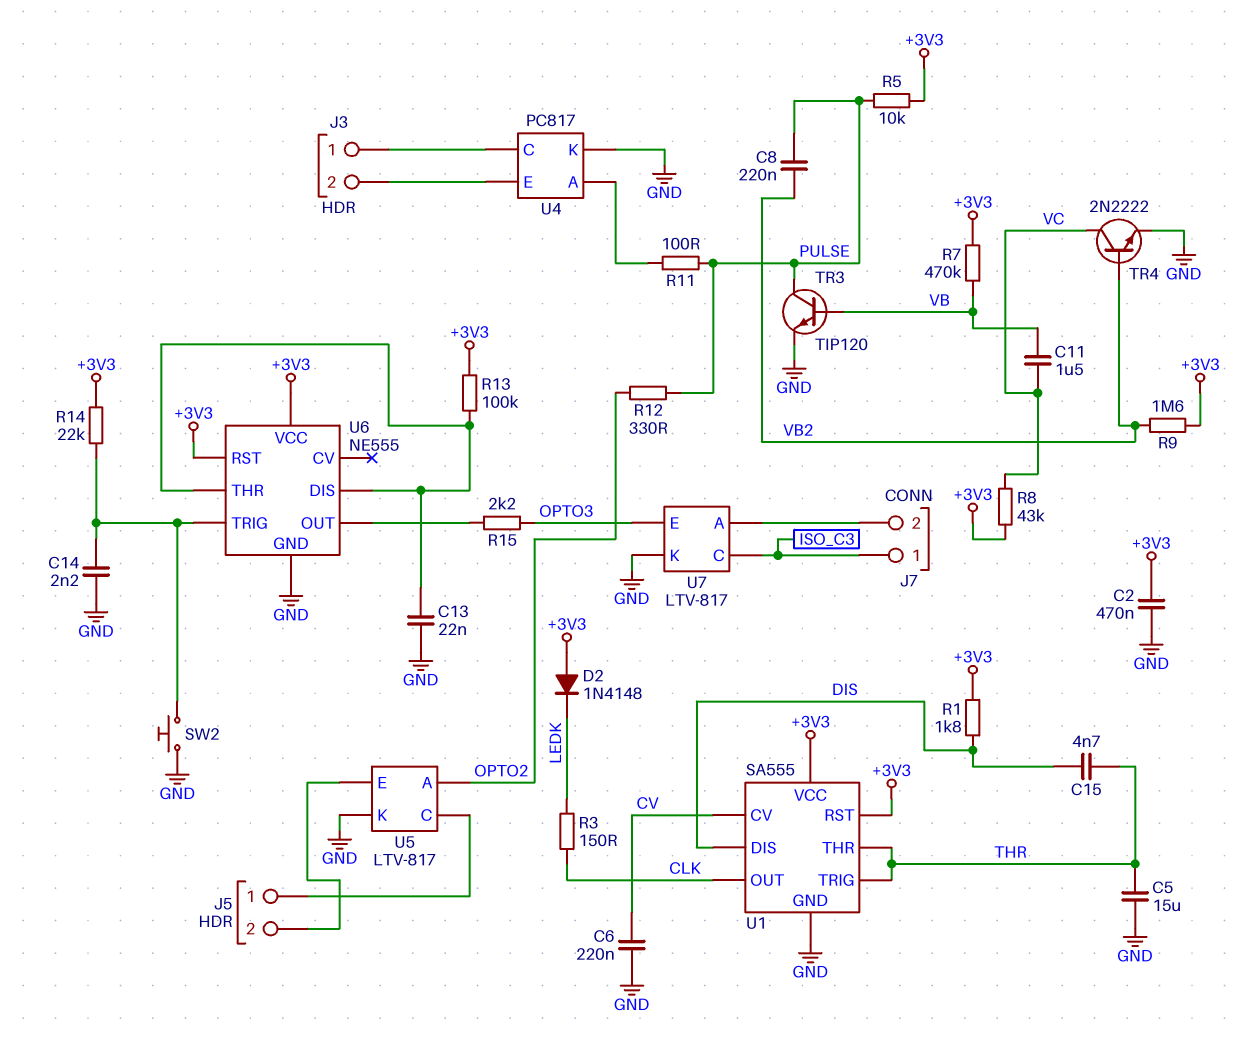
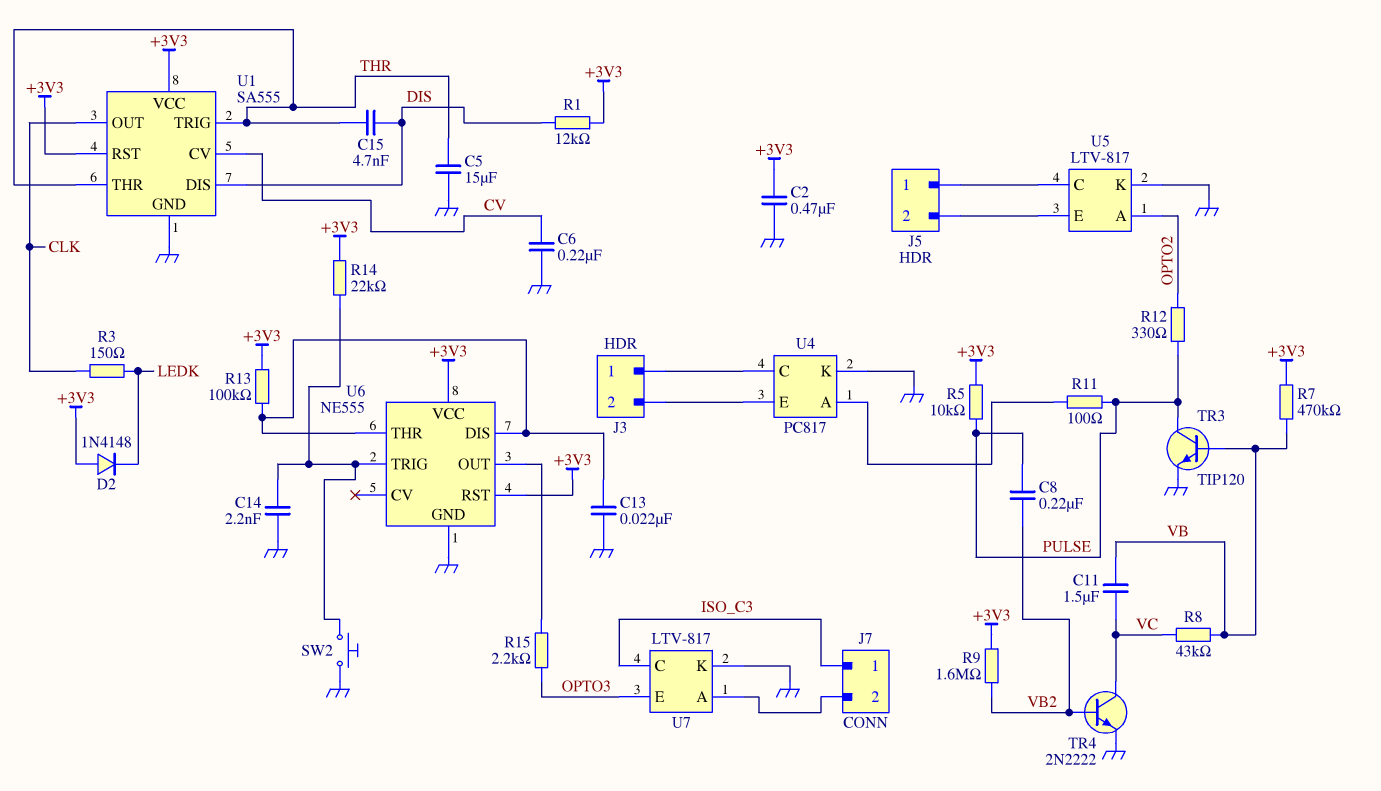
R1: 1.8k (+3V3, DIS) -> 12k (+3V3, DIS)
R8: 43k (+3V3, VC) -> 43k (VB, VC)

